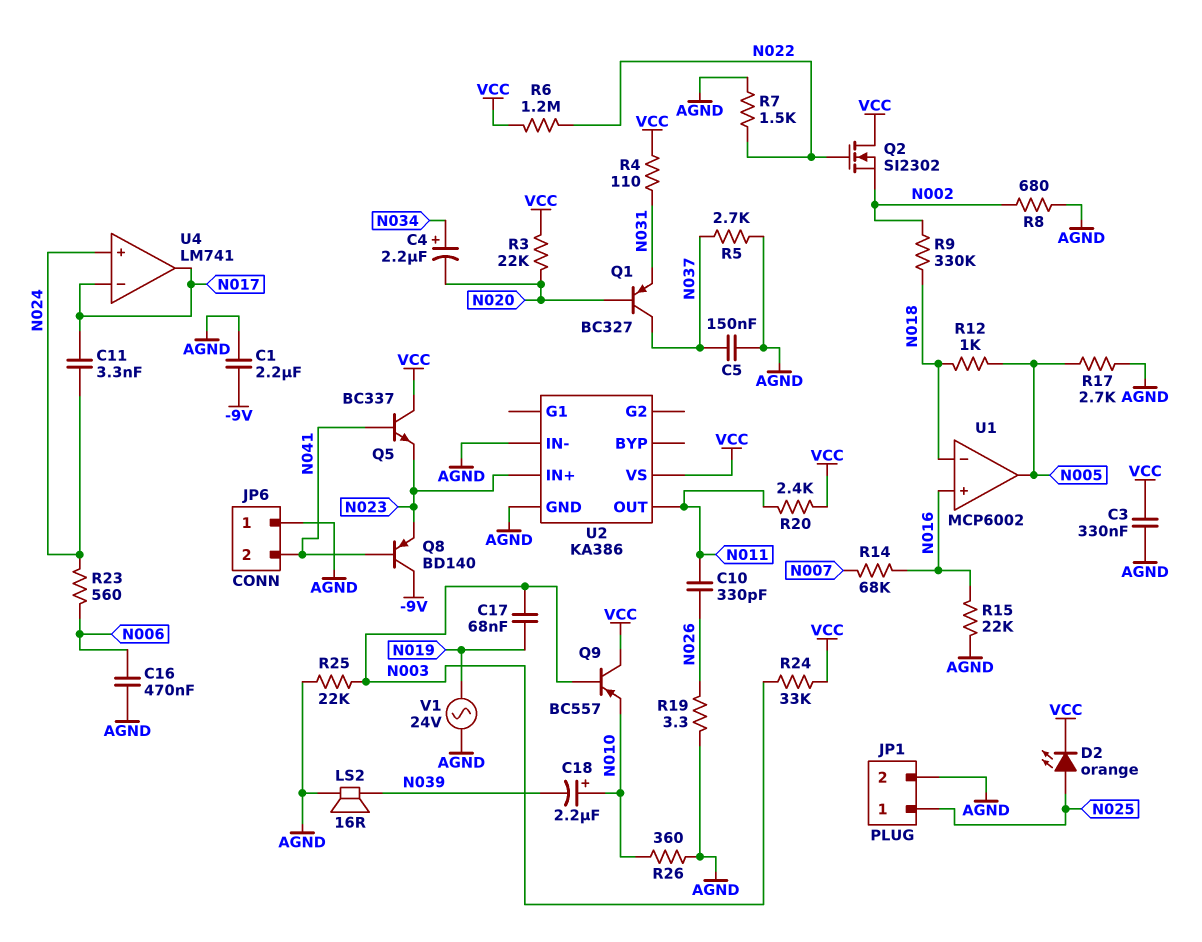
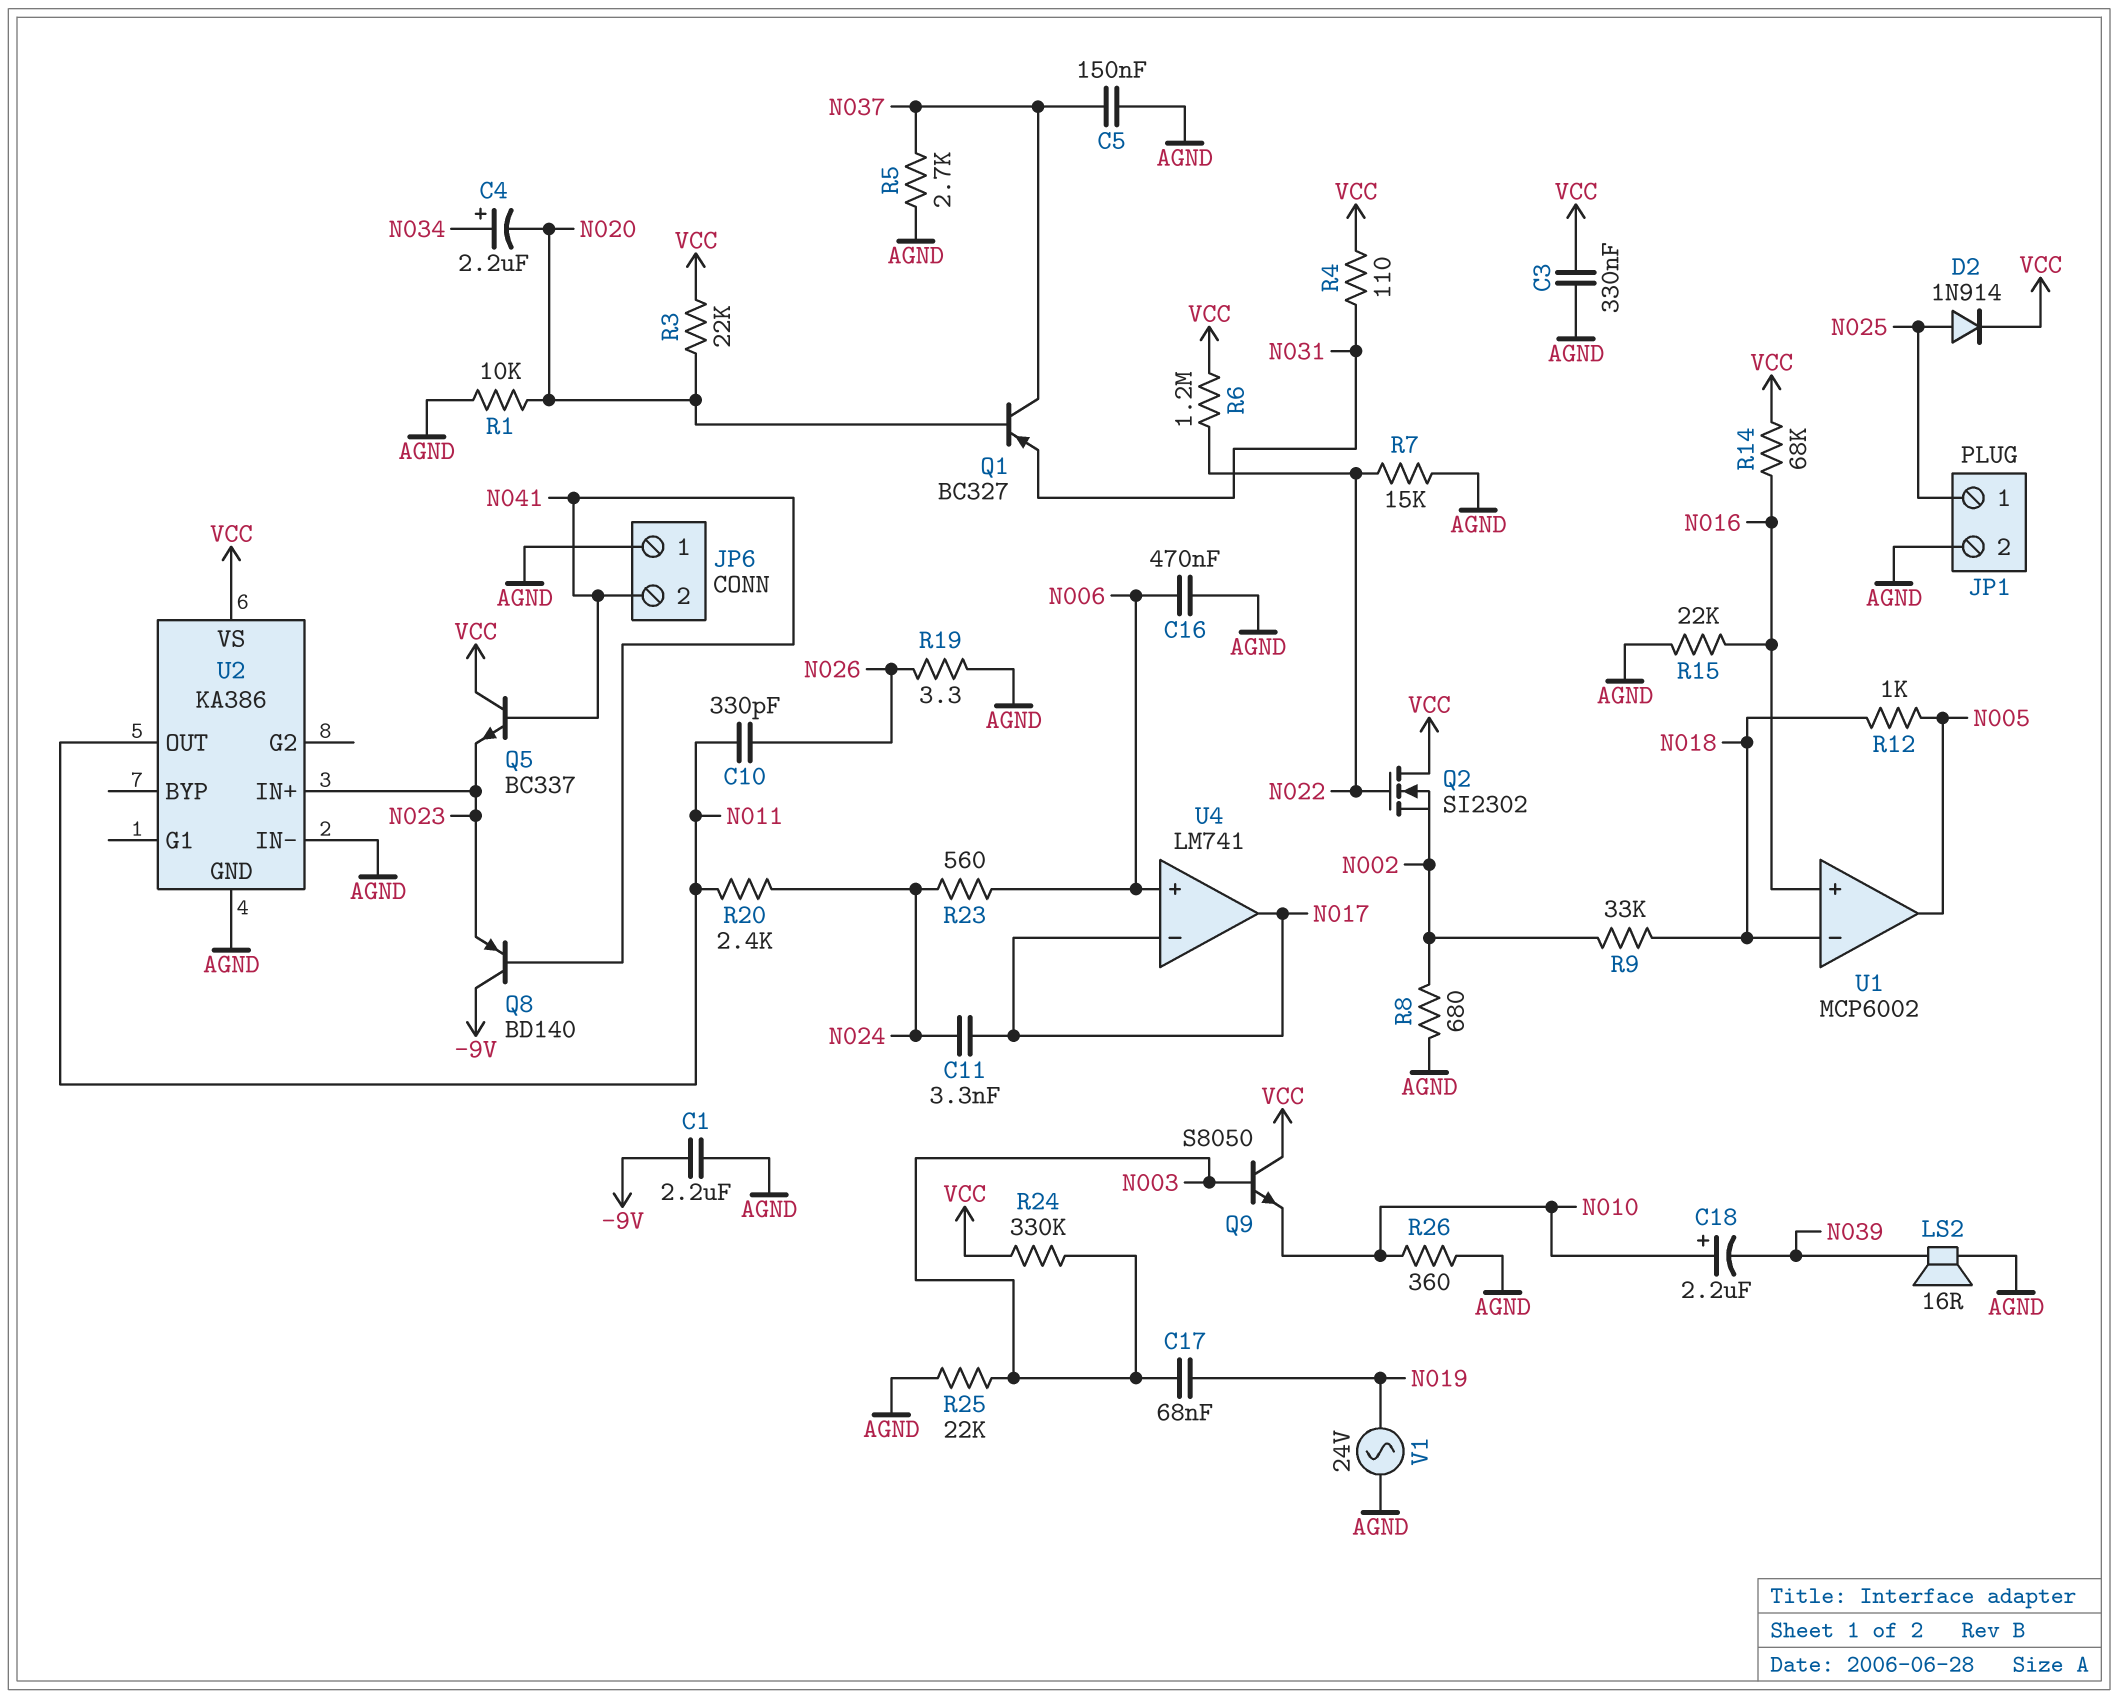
D2: LED orange (A N025, K VCC) -> diode 1N914 (A N025, K VCC)
Q9: PNP BC557 (B N003, C VCC, E N010) -> NPN S8050 (B N003, C VCC, E N010)
R1: none -> 10k (AGND, N020)
R7: 1.5k (AGND, N022) -> 15k (AGND, N022)
R9: 330k (N002, N018) -> 33k (N002, N018)
R14: 68k (N007, N016) -> 68k (N016, VCC)
R17: 2.7k (AGND, N005) -> none
R20: 2.4k (N011, VCC) -> 2.4k (N011, N024)
R24: 33k (N003, VCC) -> 330k (N003, VCC)
U4 pin in+: N024 -> N006

